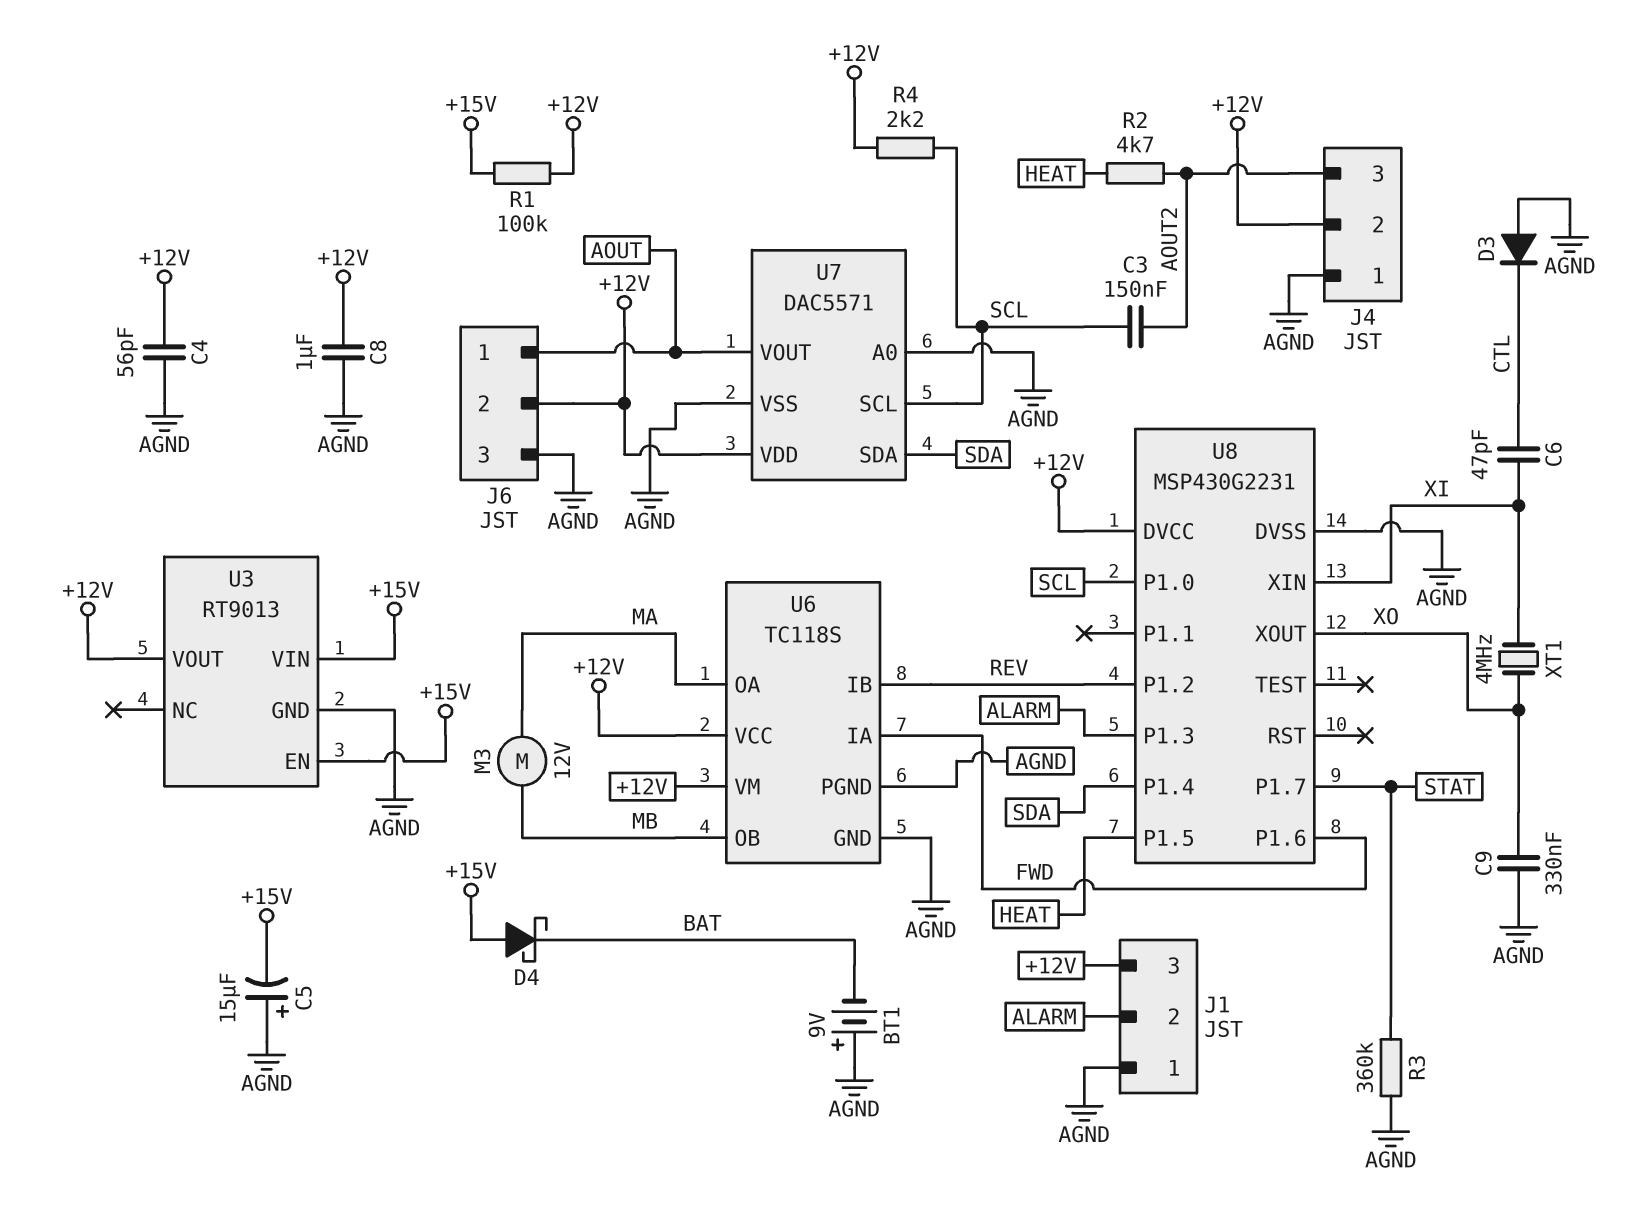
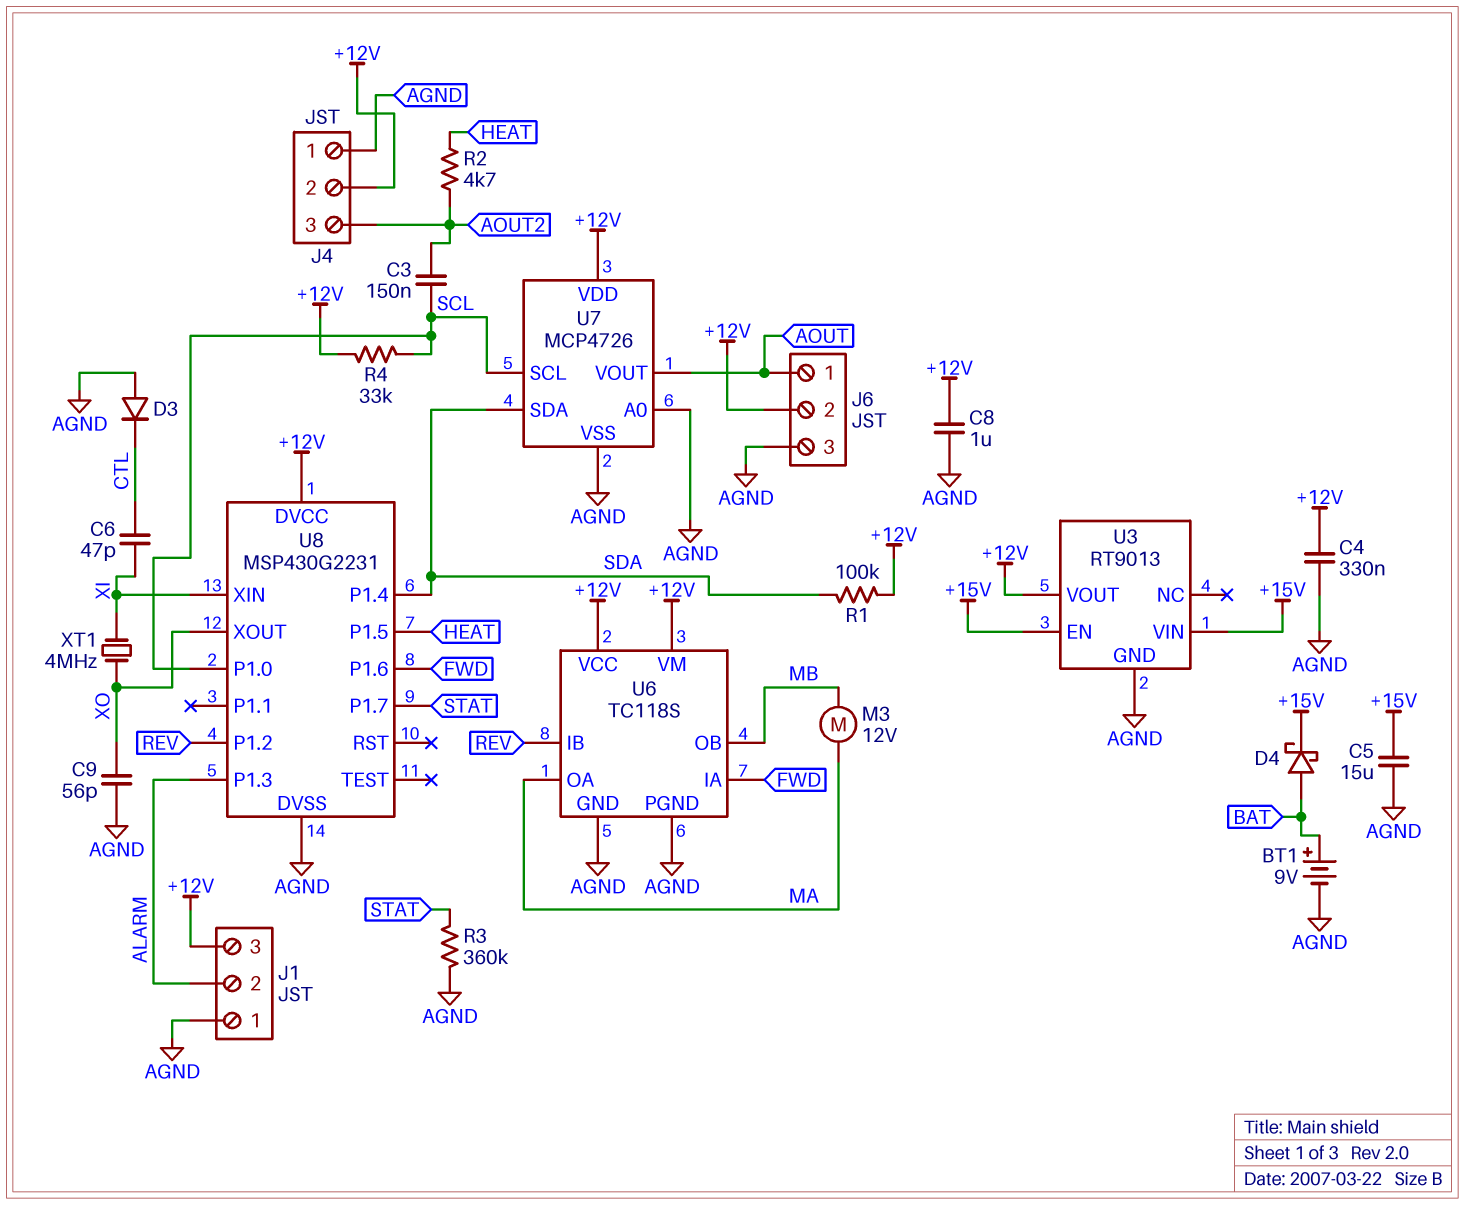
BT1: 9V (plus AGND, minus BAT) -> 9V (plus BAT, minus AGND)
C4: 56pF (+12V, AGND) -> 330nF (+12V, AGND)
C5: 15uF (plus AGND, minus +15V) -> 15uF (+15V, AGND)
C9: 330nF (AGND, XO) -> 56pF (AGND, XO)
D4: schottky (A +15V, K BAT) -> schottky (A BAT, K +15V)
R1: 100k (+12V, +15V) -> 100k (+12V, SDA)
R4: 2.2k (+12V, SCL) -> 33k (+12V, SCL)
U7: DAC5571 -> MCP4726

